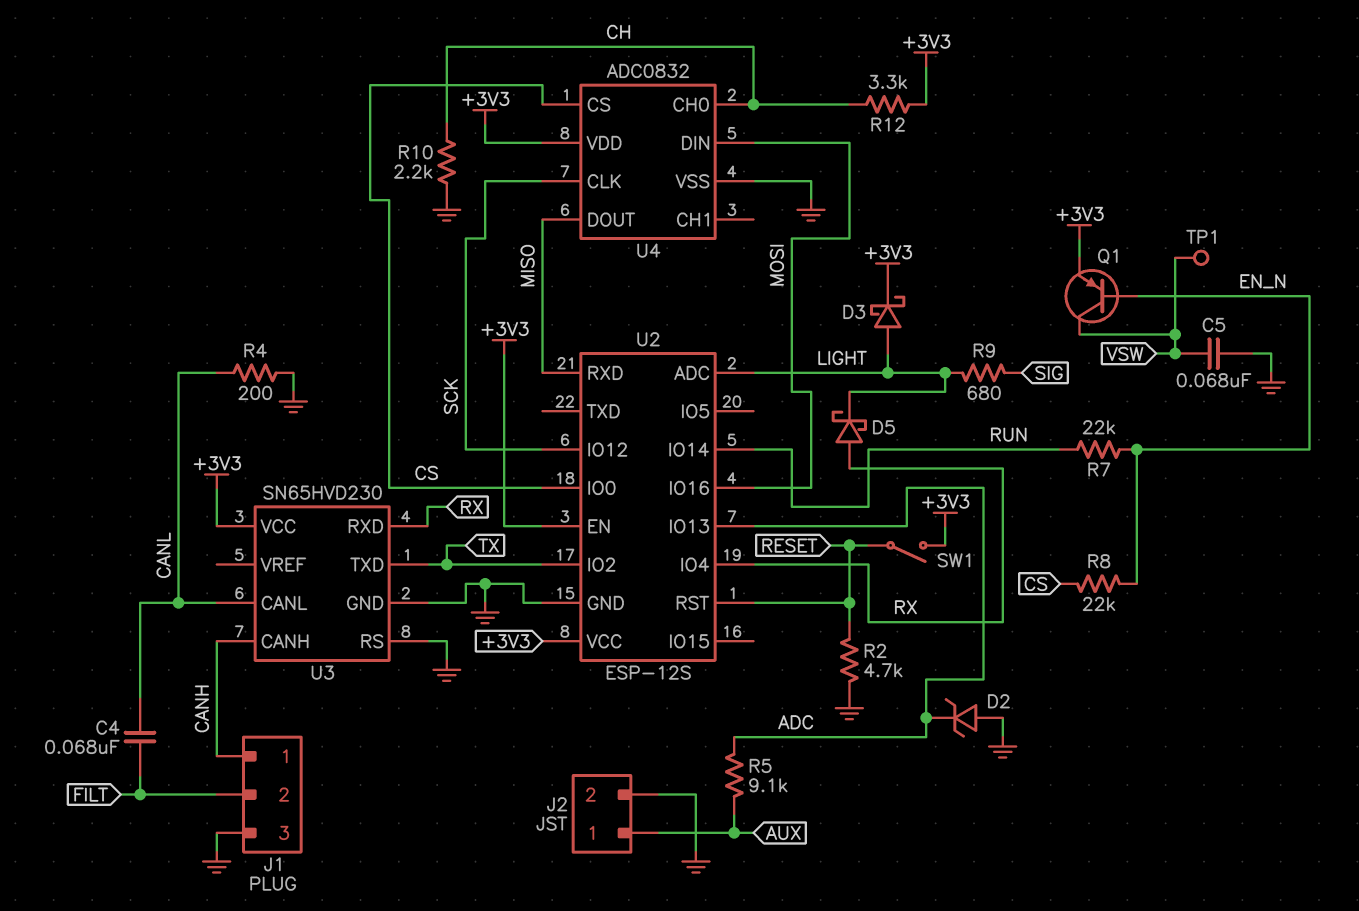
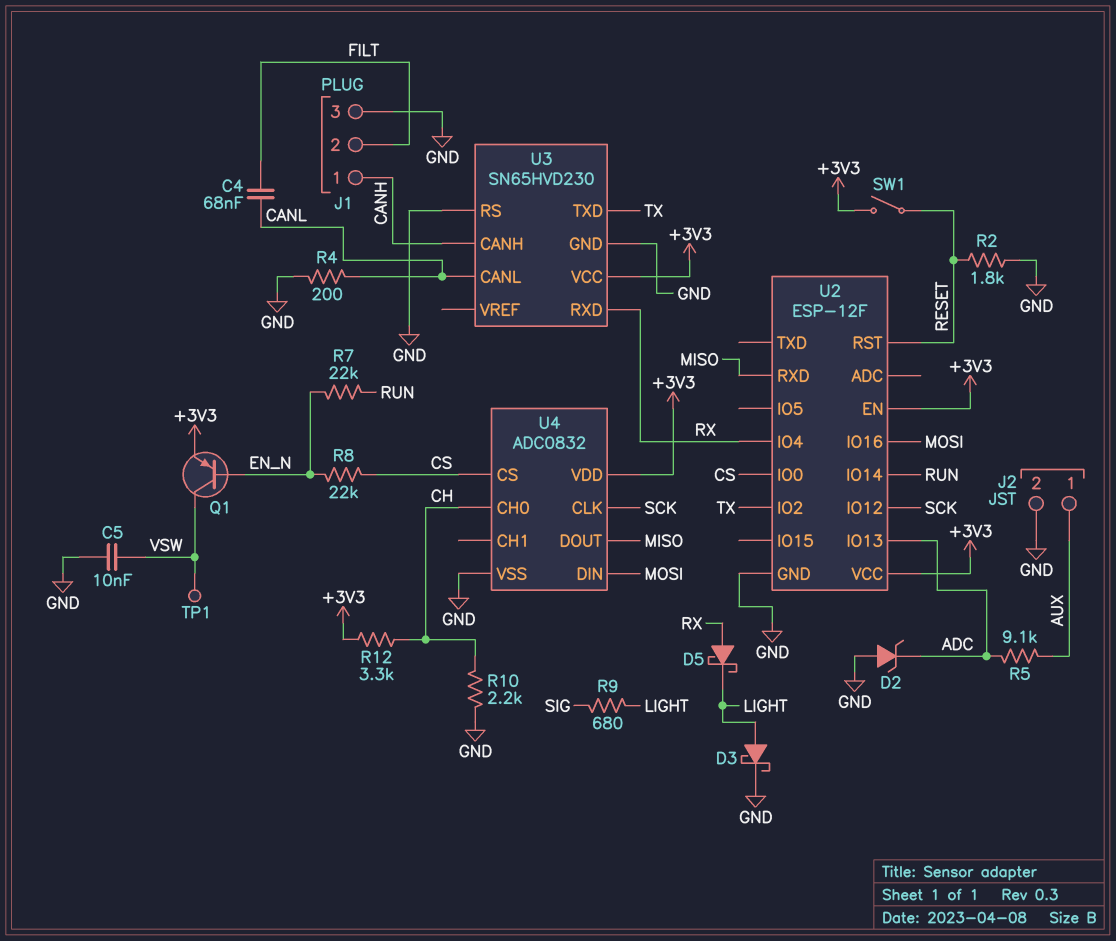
C5: 68nF (GND, VSW) -> 10nF (GND, VSW)
D3: schottky (A LIGHT, K +3V3) -> schottky (A LIGHT, K GND)
R2: 4.7k (GND, RESET) -> 1.8k (GND, RESET)
U2: ESP-12S -> ESP-12F
U2 pin ADC: LIGHT -> none

